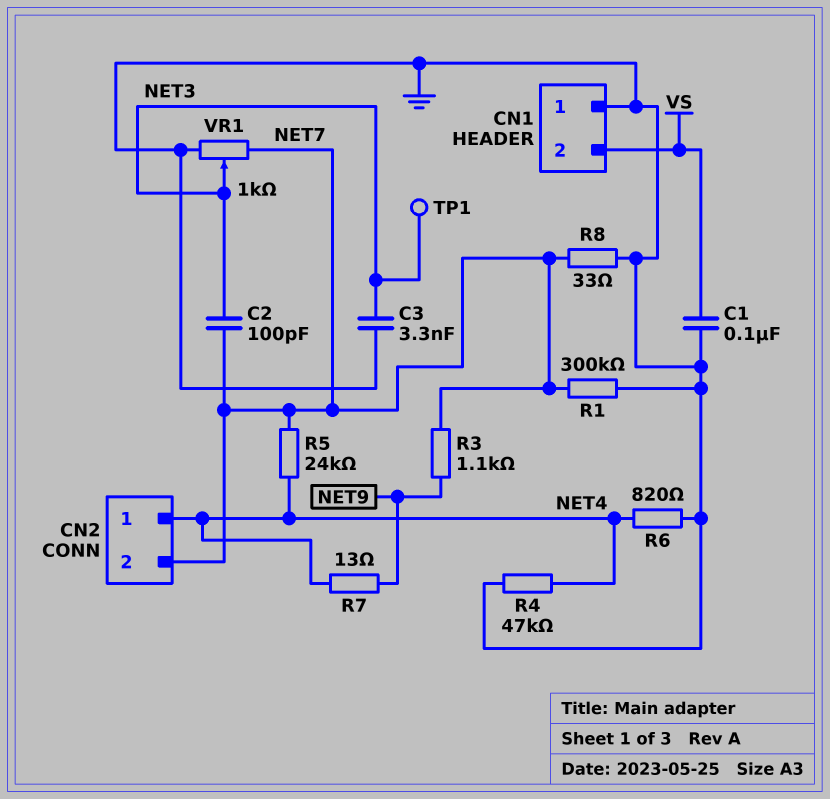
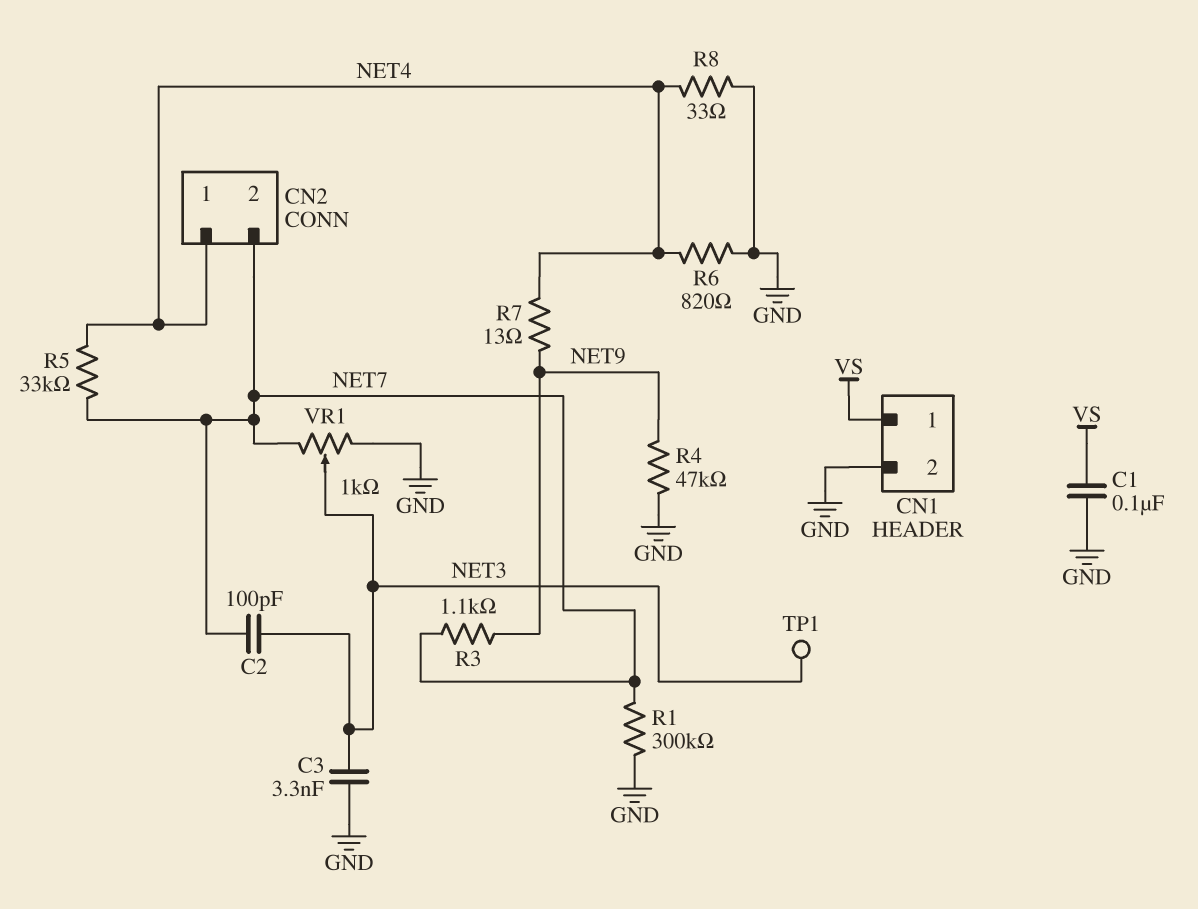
CN1 pin 1: GND -> VS
CN1 pin 2: VS -> GND
R4: 47k (GND, NET4) -> 47k (GND, NET9)
R5: 24k (NET4, NET7) -> 33k (NET4, NET7)
R8: 33 (GND, NET7) -> 33 (GND, NET4)

